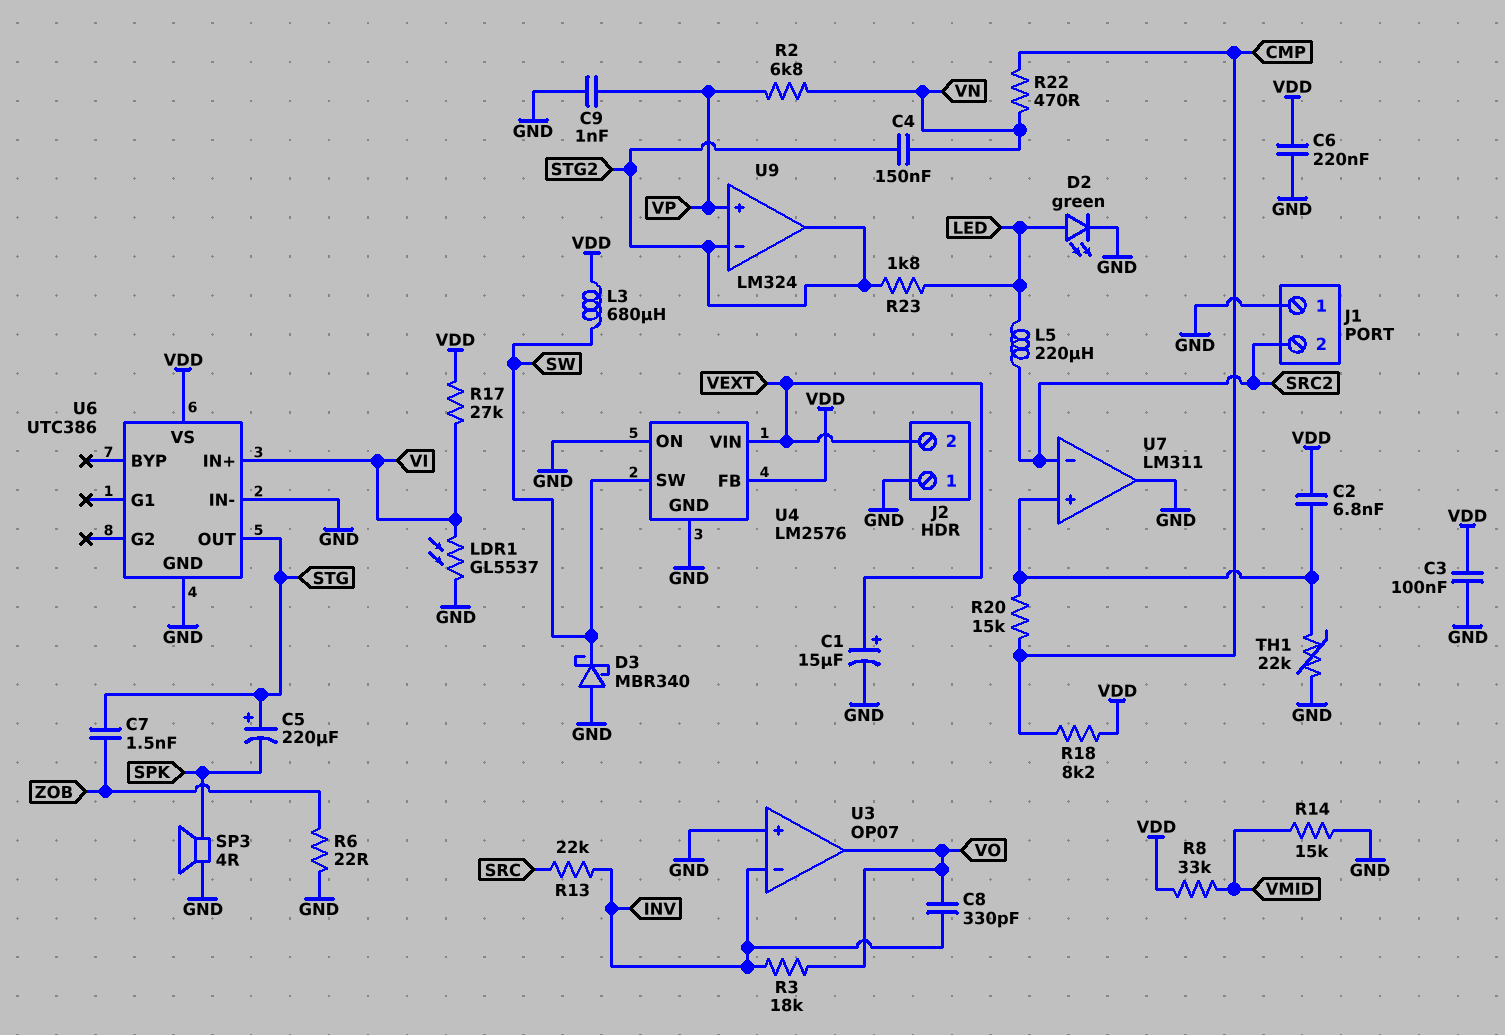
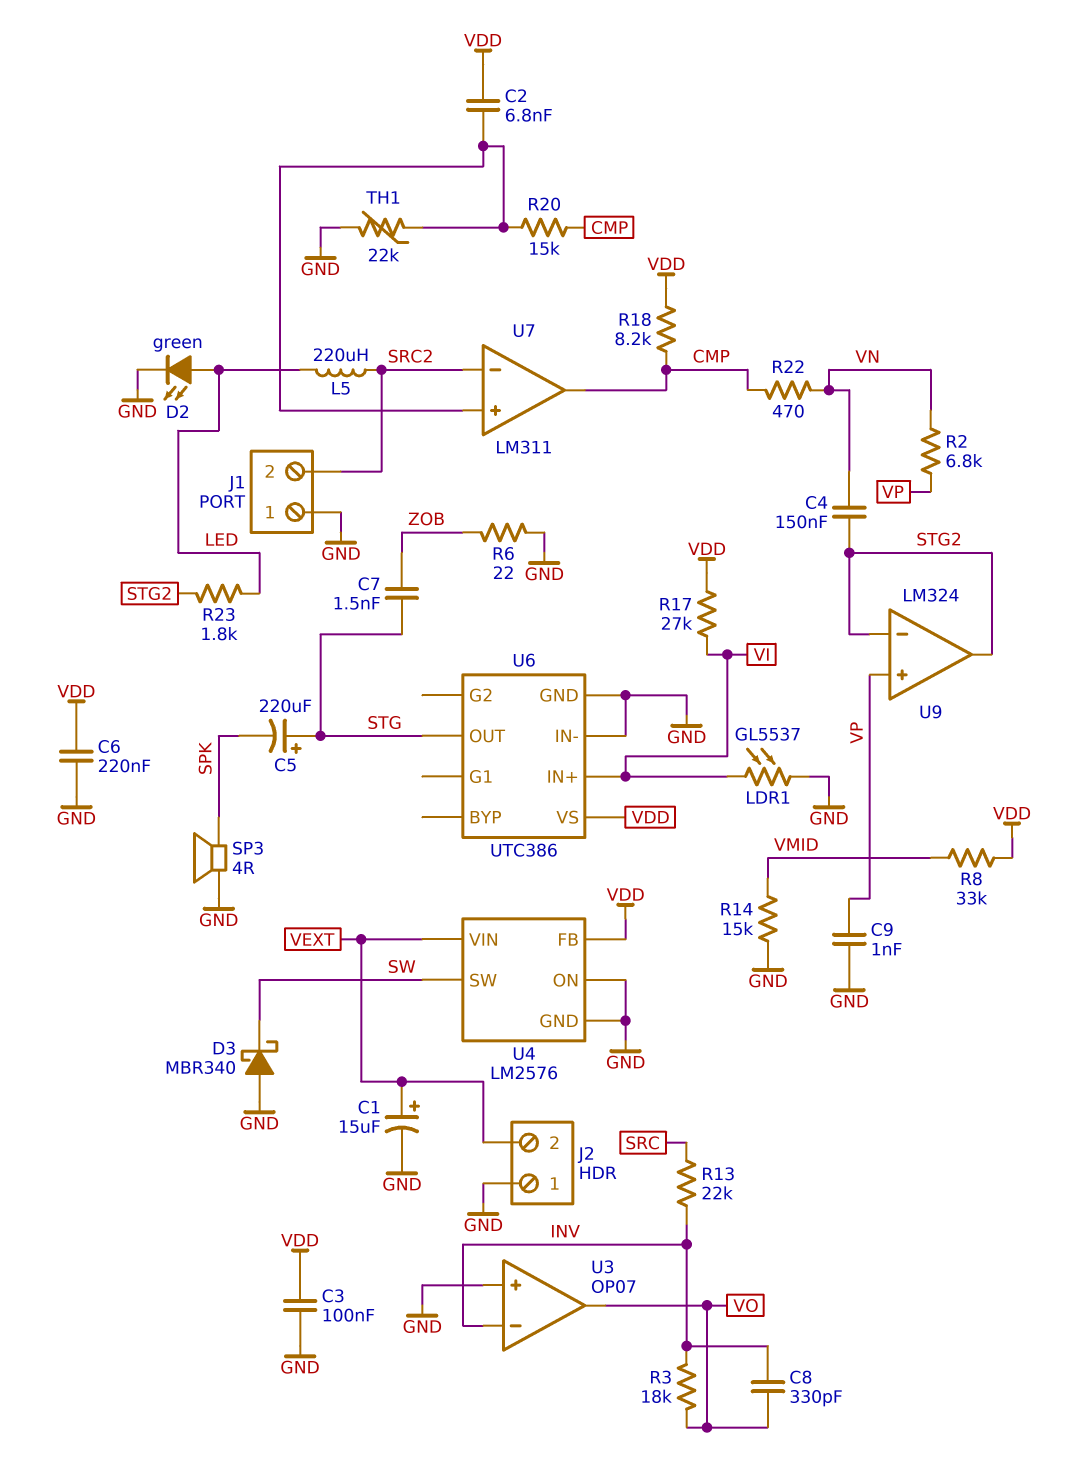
L3: 680uH (SW, VDD) -> none
U7 pin out: GND -> CMP

